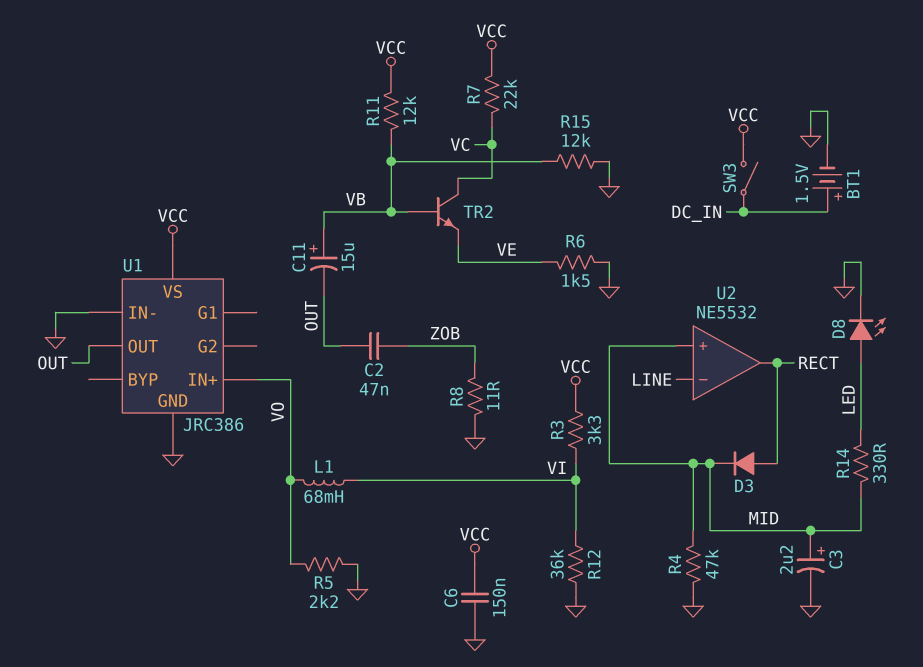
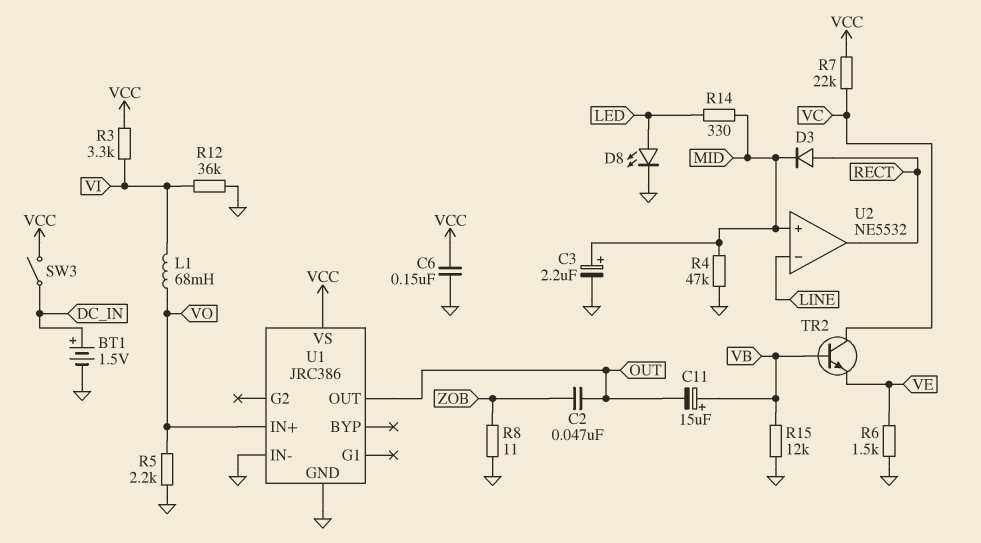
R11: 12k (VB, VCC) -> none

